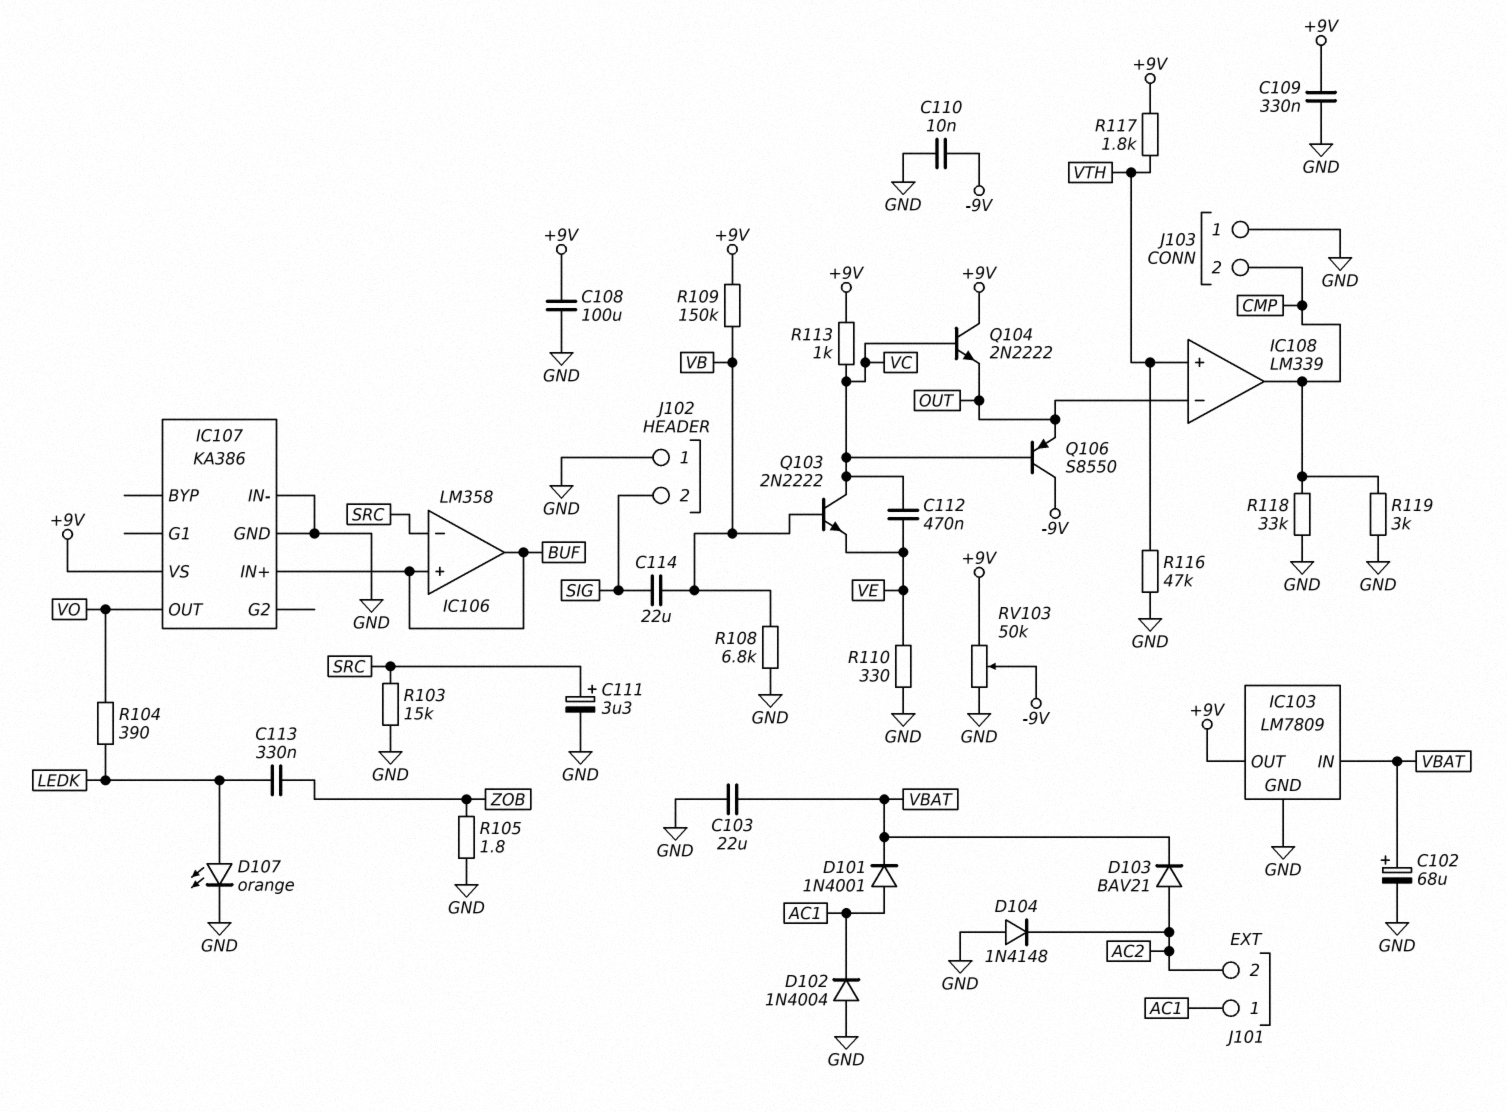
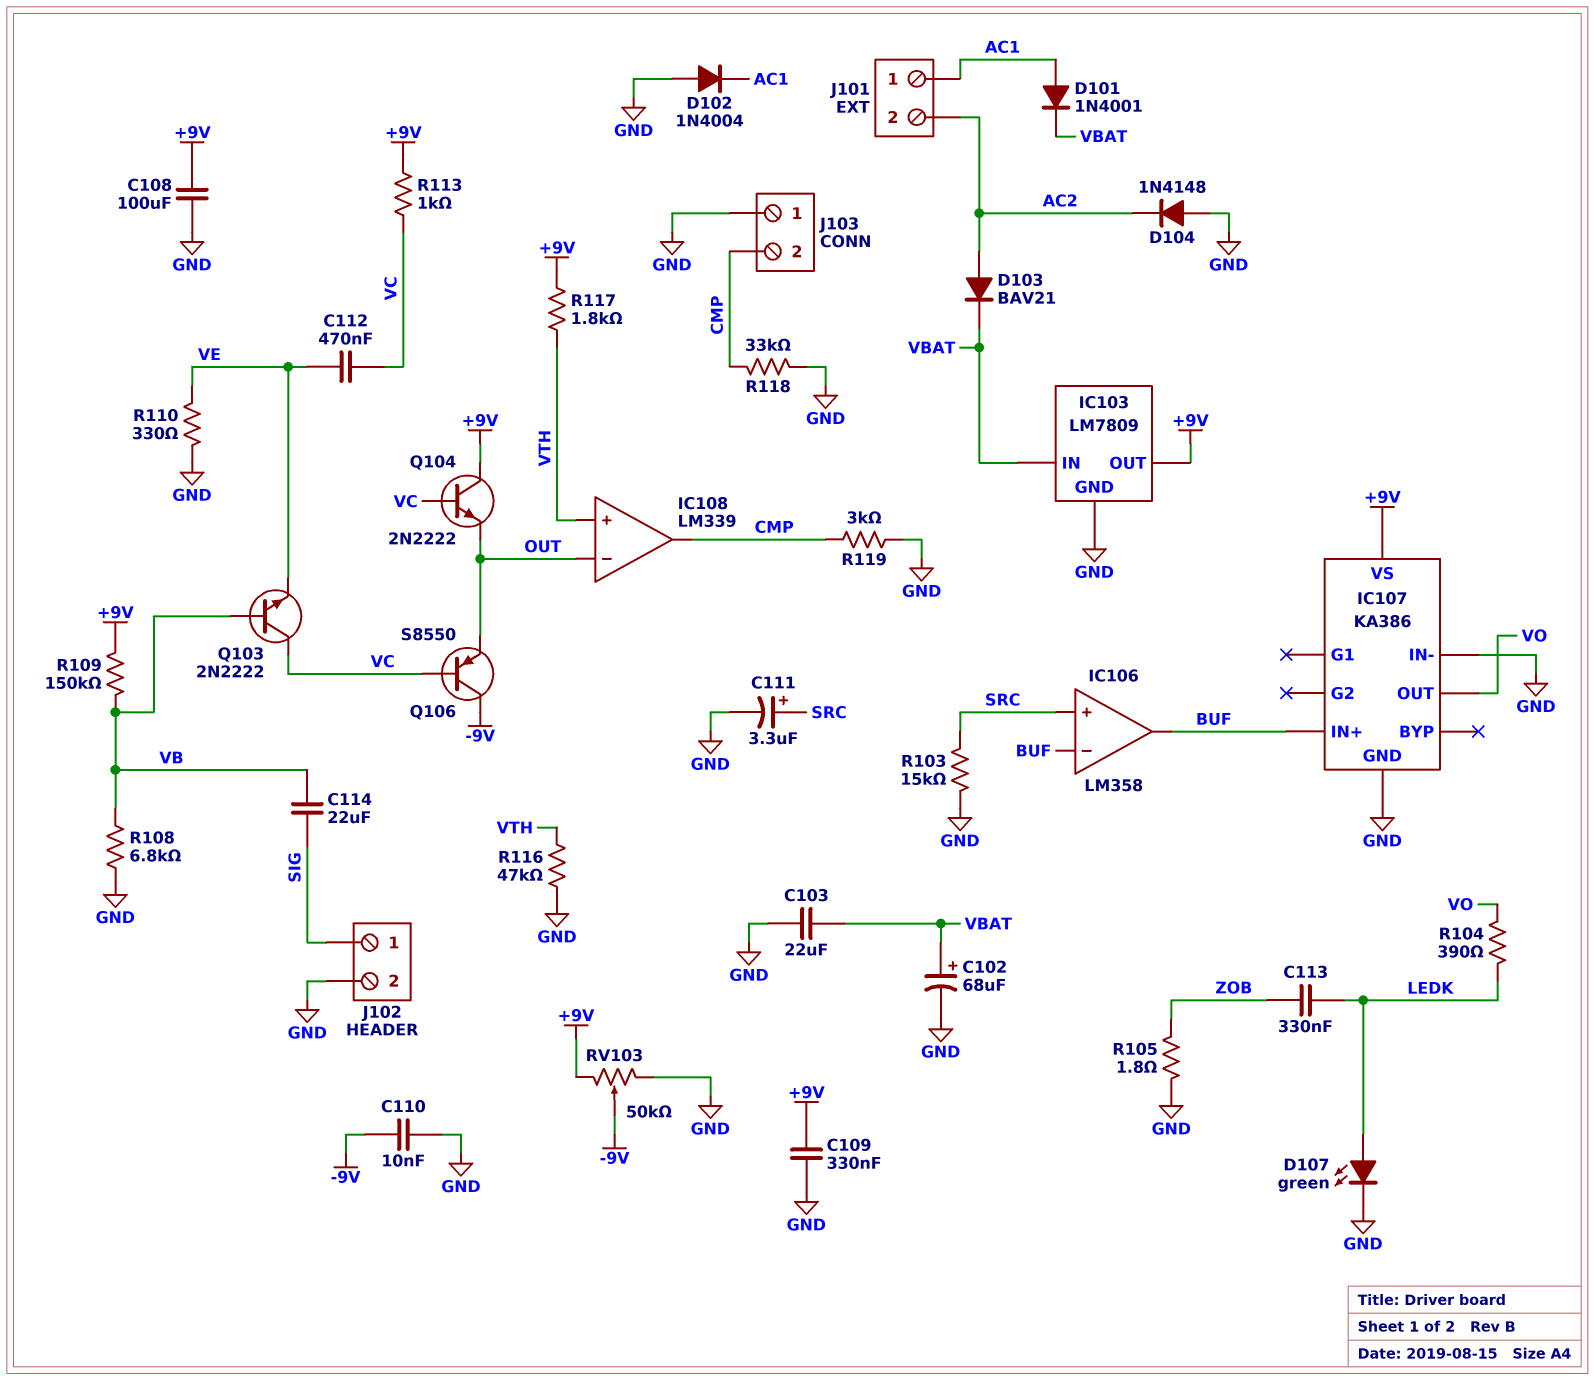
D107: LED orange (A LEDK, K GND) -> LED green (A LEDK, K GND)
IC106 pin in+: BUF -> SRC
IC106 pin in-: SRC -> BUF
J102 pin 1: GND -> SIG
J102 pin 2: SIG -> GND

